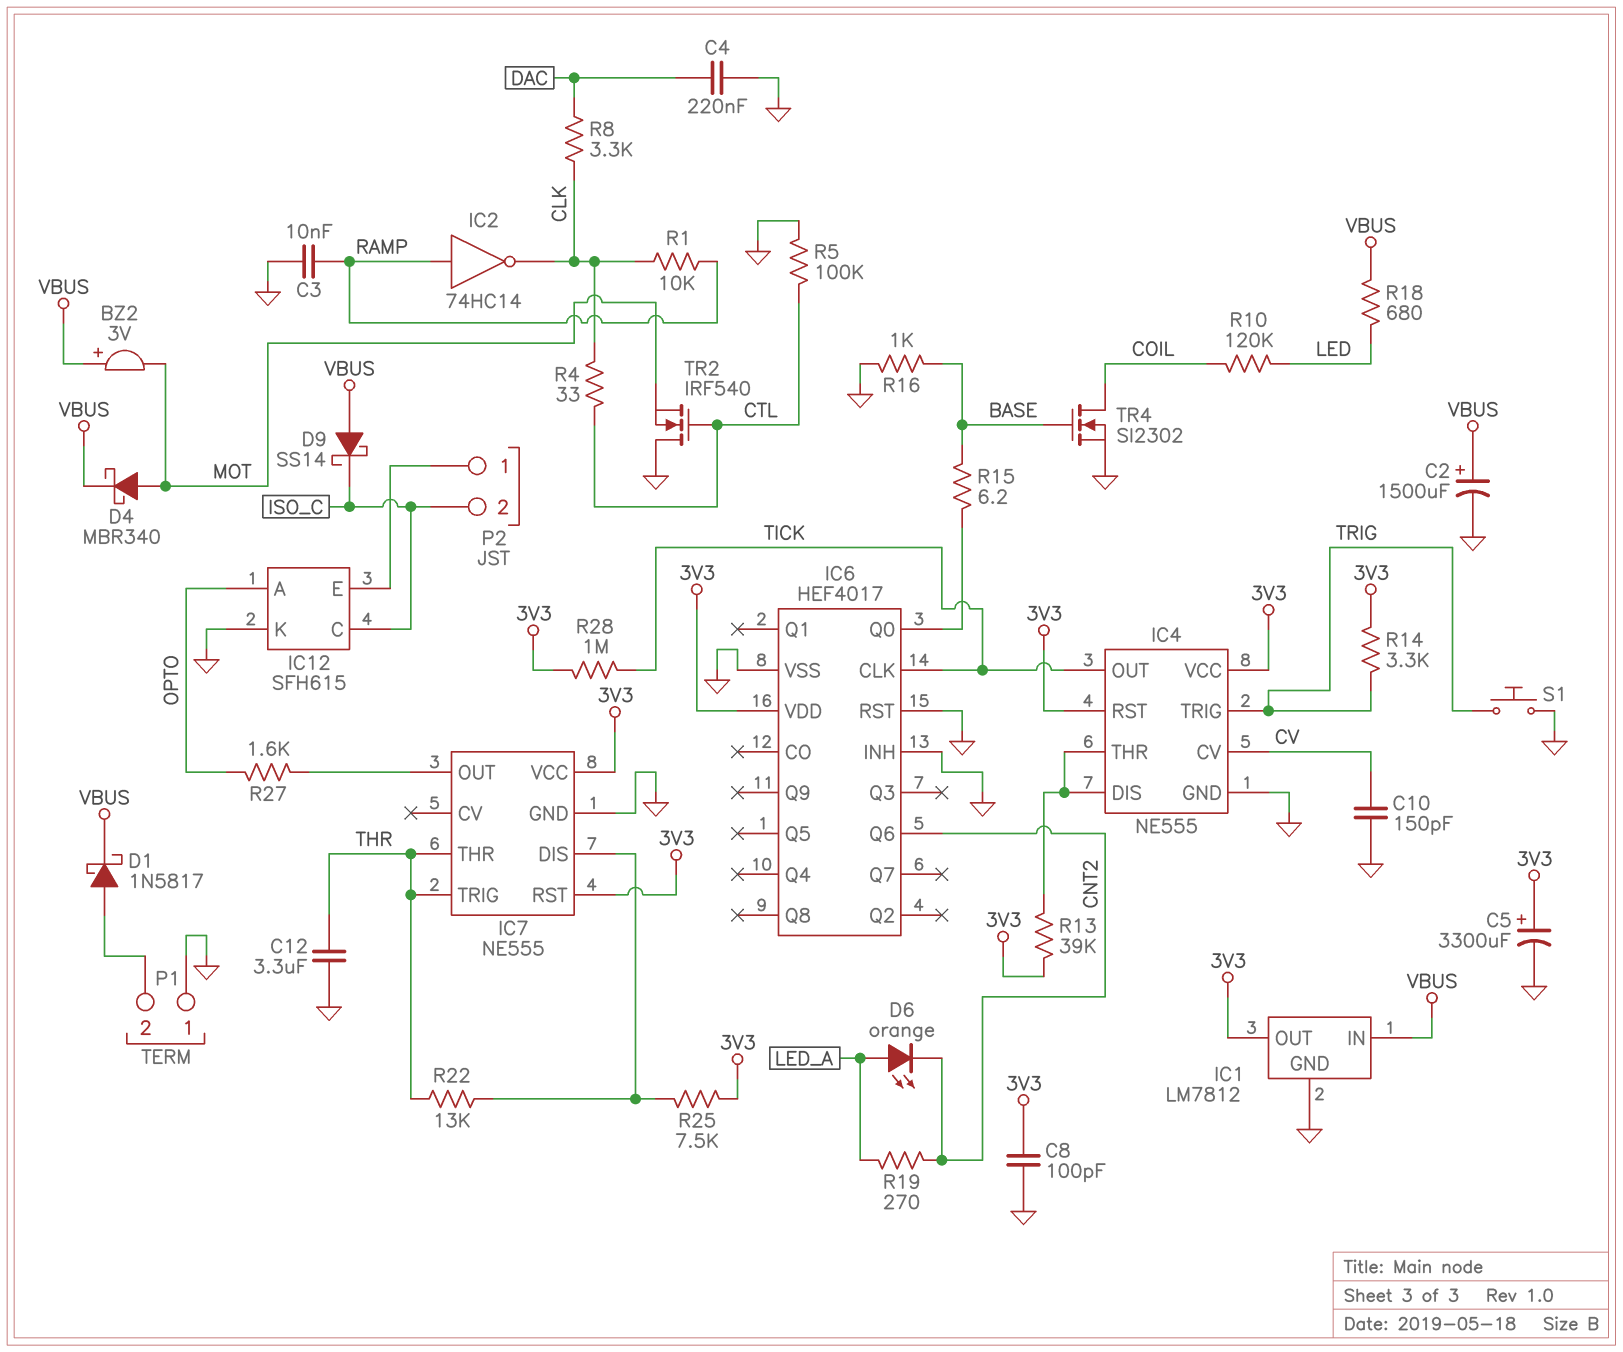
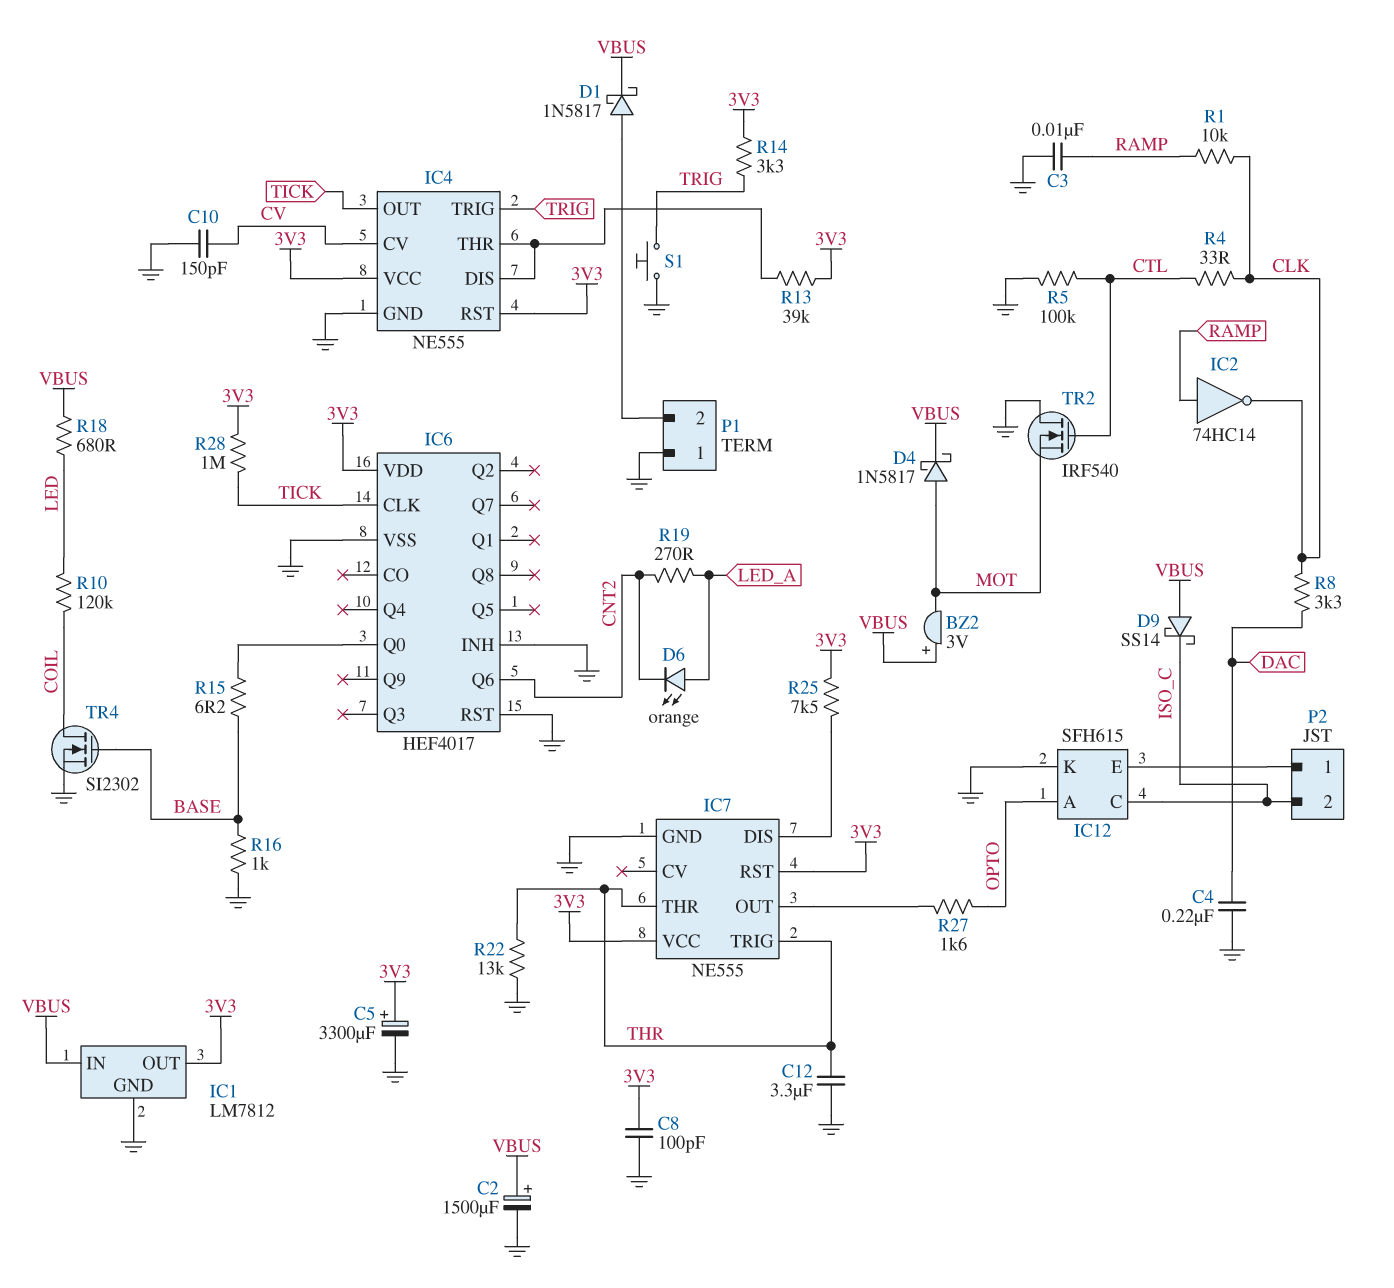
D4: schottky MBR340 (A MOT, K VBUS) -> schottky 1N5817 (A MOT, K VBUS)
R22: 13k (IC7/DIS, THR) -> 13k (GND, THR)

